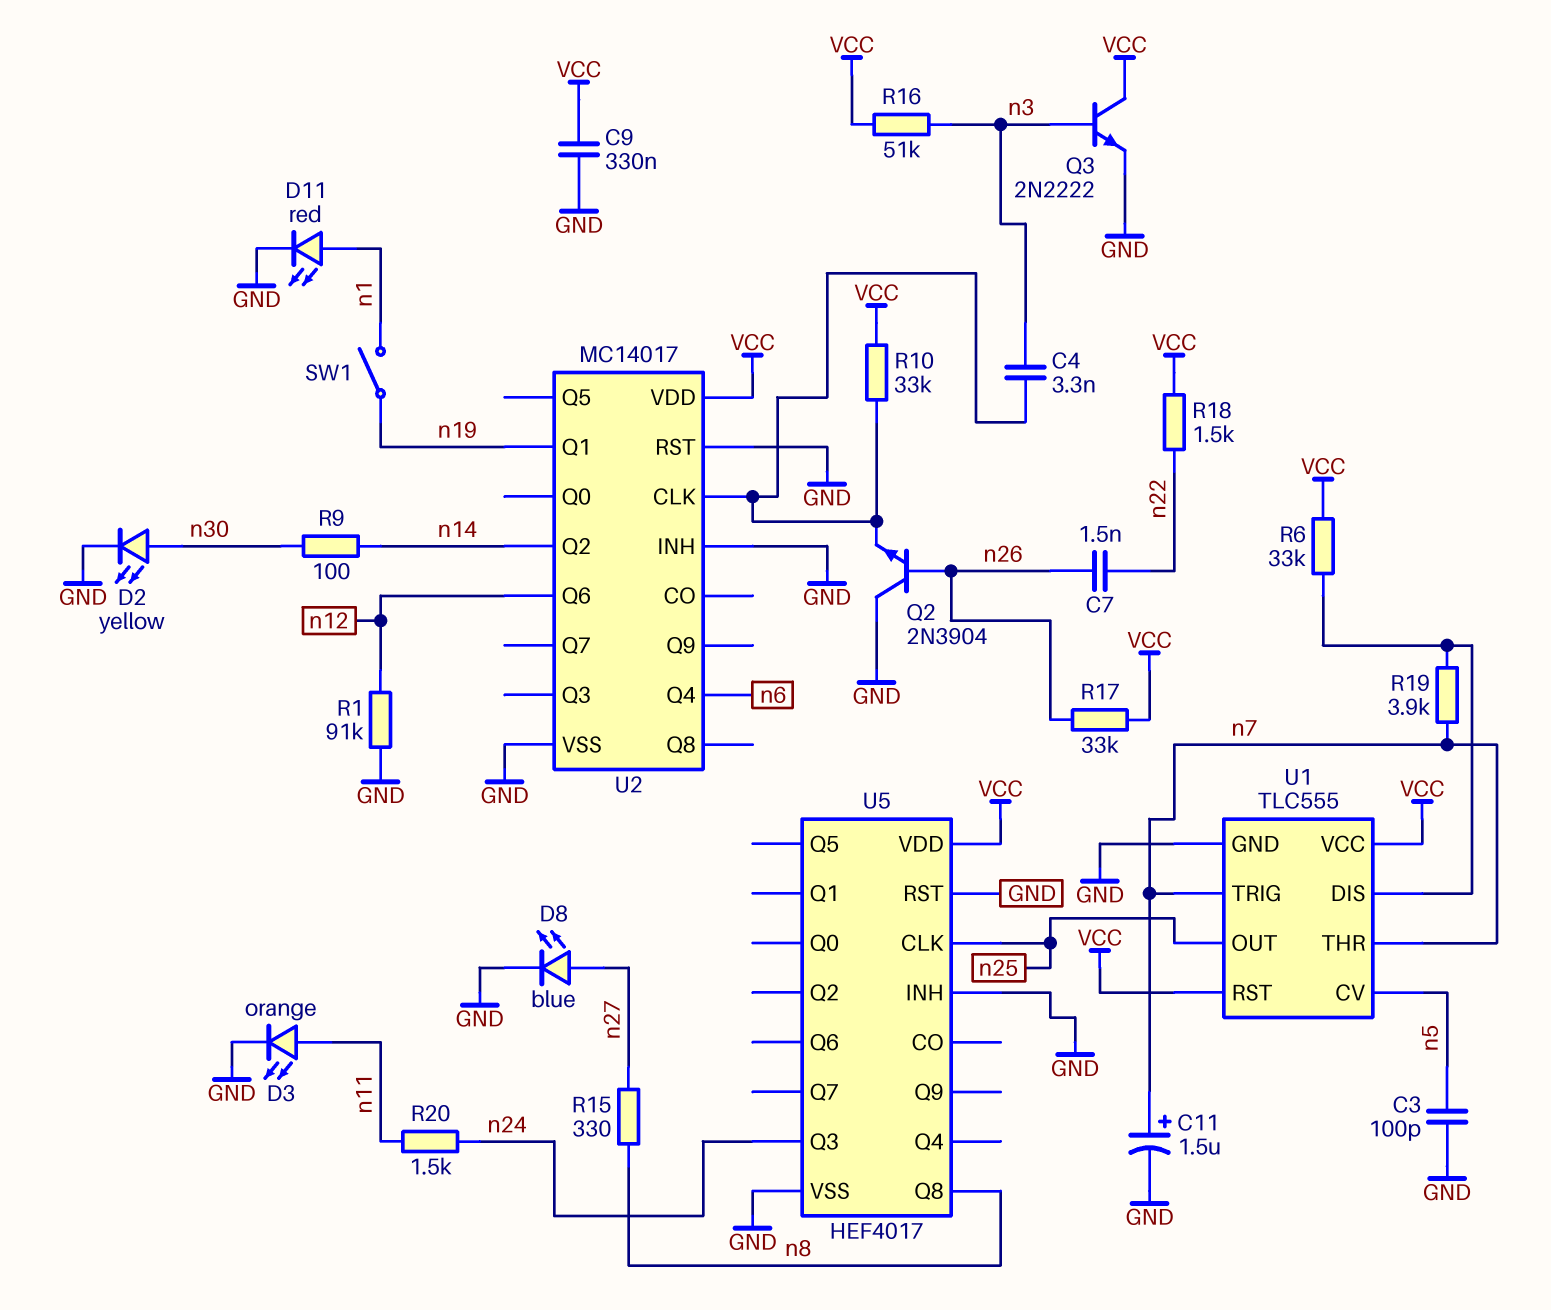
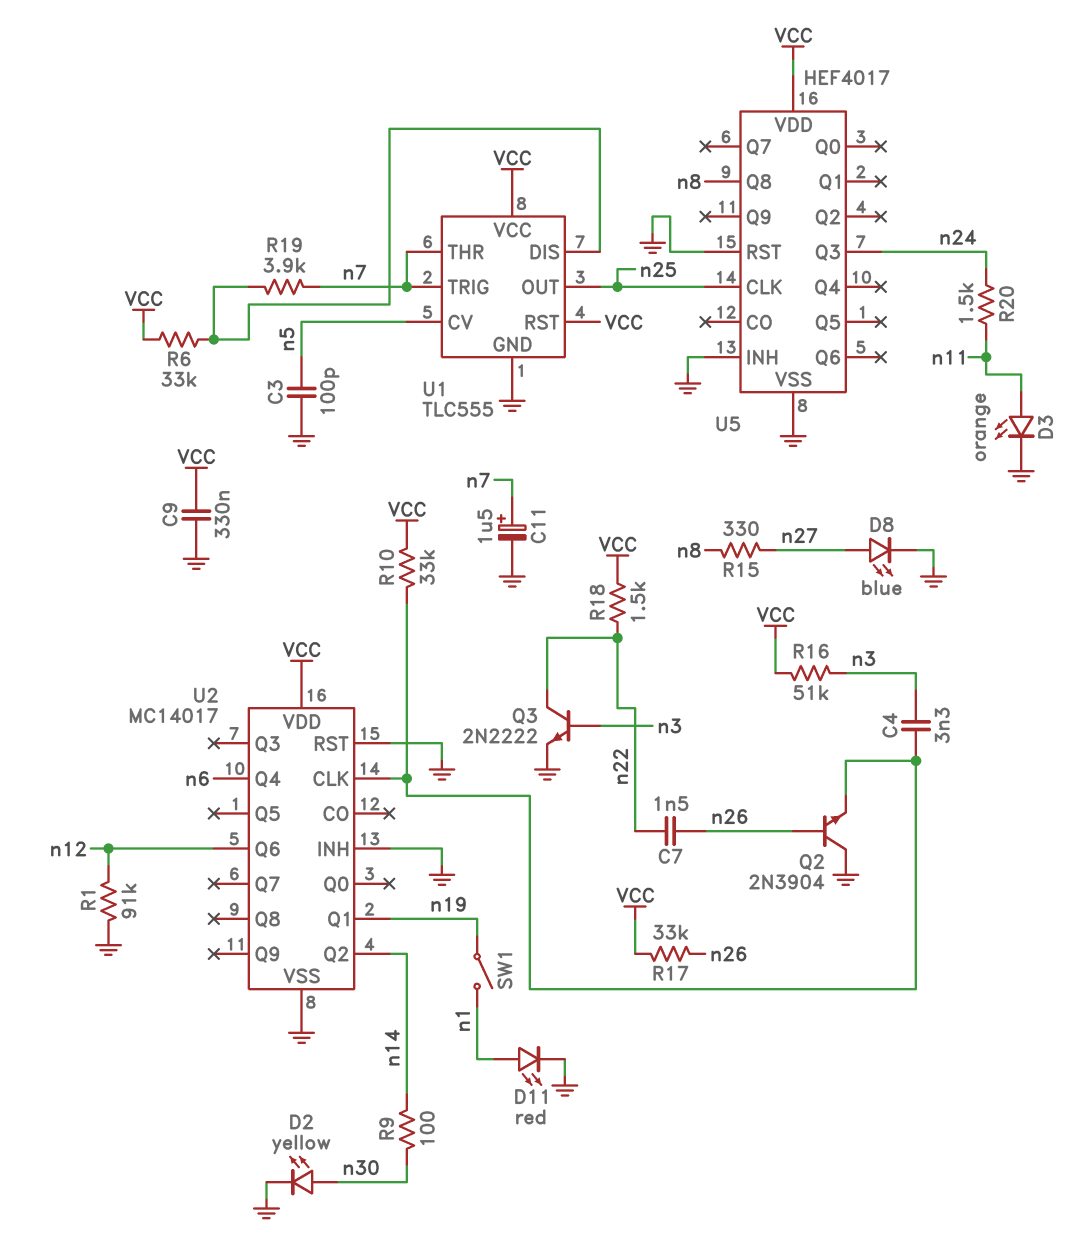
Q3: NPN 2N2222 (B n3, C VCC, E GND) -> NPN 2N2222 (B n3, C n22, E GND)

